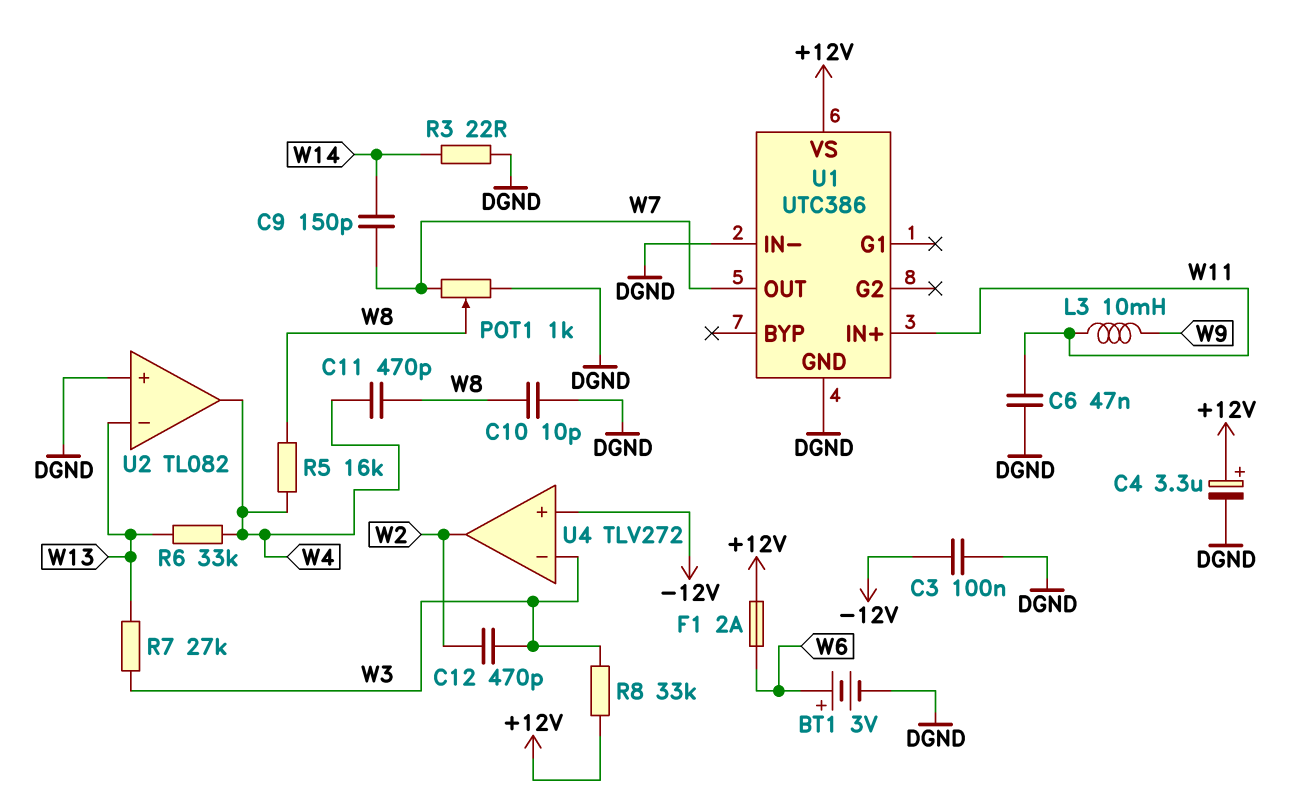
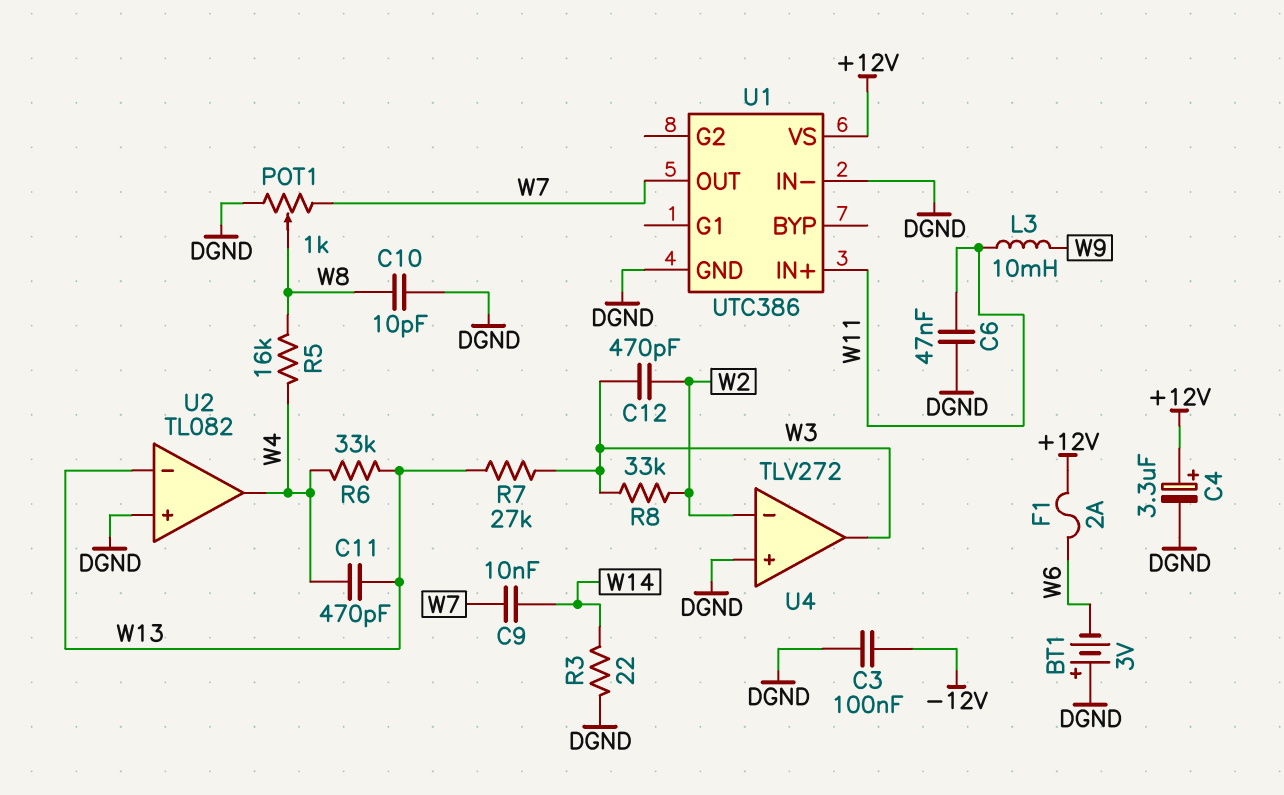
BT1: 3V (plus W6, minus DGND) -> 3V (plus DGND, minus W6)
C9: 150pF (W7, W14) -> 10nF (W7, W14)
C11: 470pF (W4, W8) -> 470pF (W4, W13)
R8: 33k (+12V, W3) -> 33k (W2, W3)
U4 pin in+: -12V -> DGND
U4 pin in-: W3 -> W2
U4 pin out: W2 -> W3

